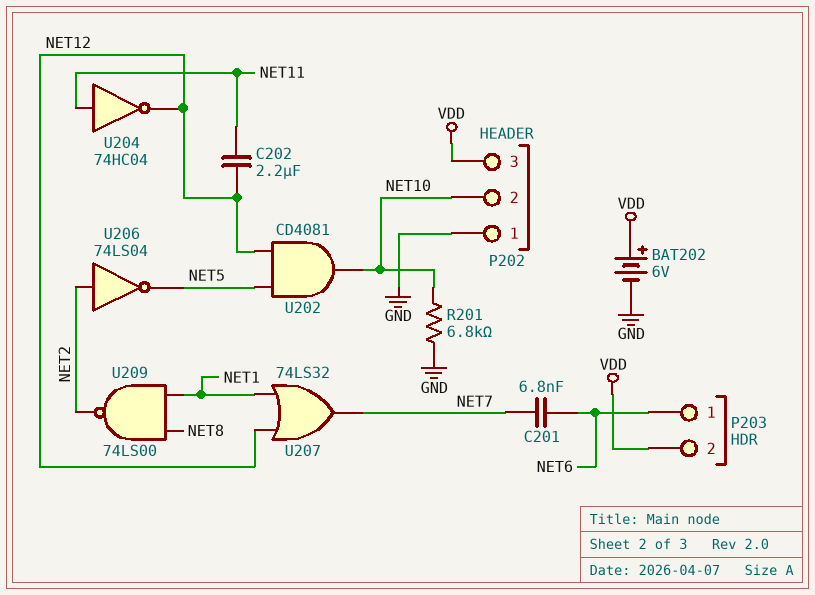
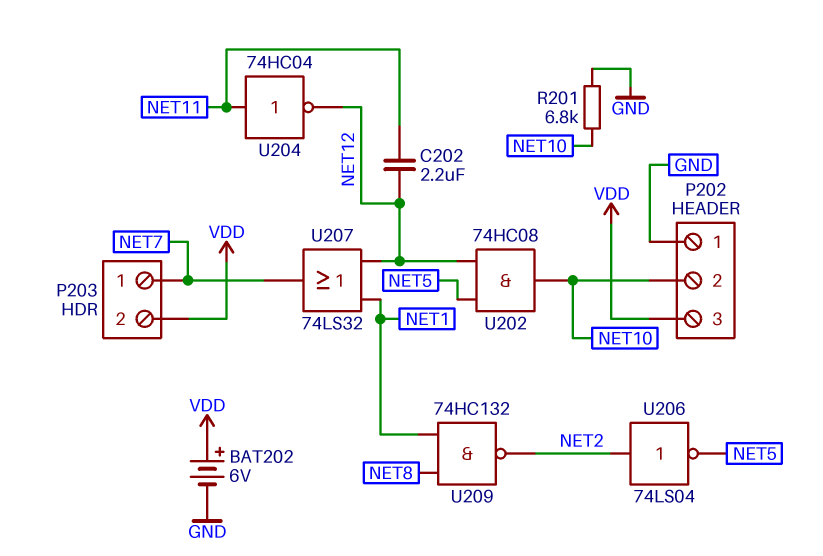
C201: 6.8nF (NET6, NET7) -> none
P203 pin 1: NET6 -> NET7
U202: AND CD4081 (in NET5, in NET12, out NET10) -> AND 74HC08 (in NET5, in NET12, out NET10)
U209: NAND 74LS00 (in NET1, in NET8, out NET2) -> NAND 74HC132 (in NET1, in NET8, out NET2)

